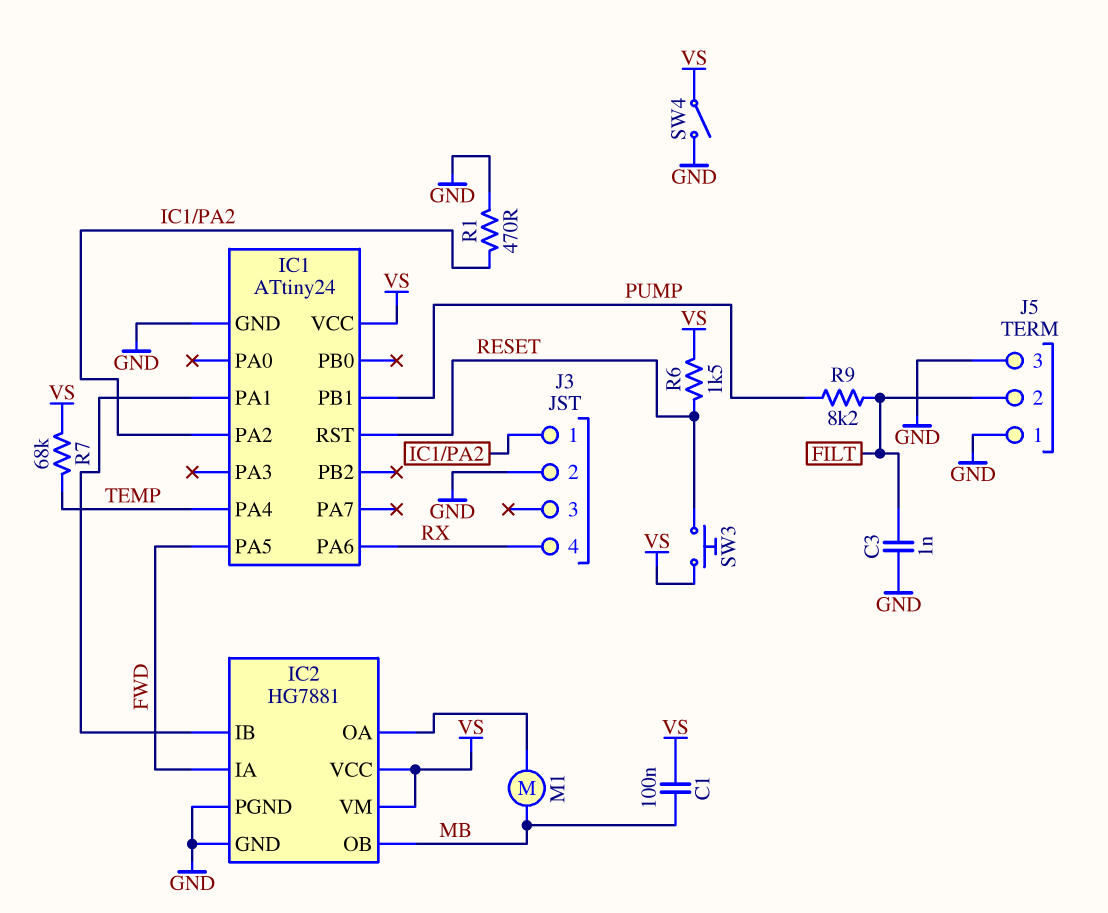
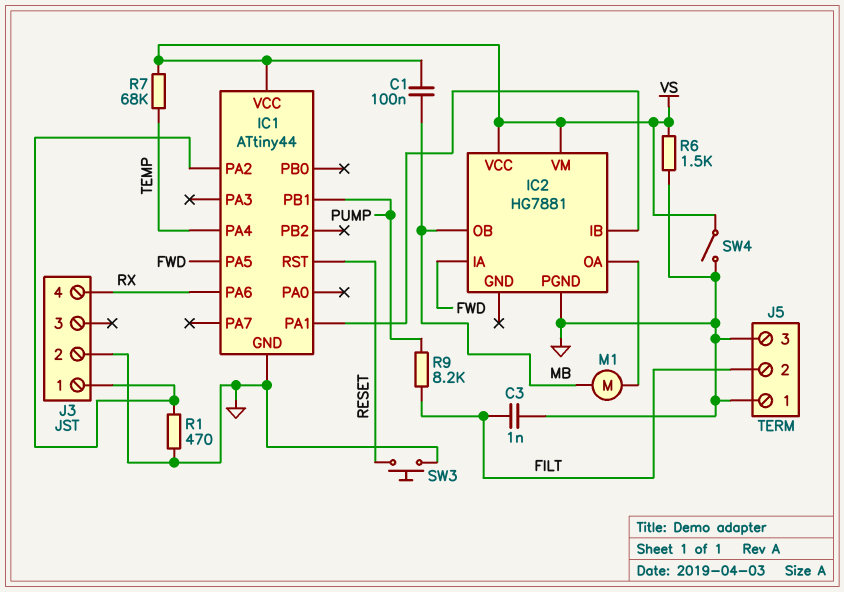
IC1: ATtiny24 -> ATtiny44
IC2 pin GND: GND -> none
R6: 1.5k (RESET, VS) -> 1.5k (GND, VS)
SW3: button (RESET, VS) -> button (GND, RESET)

